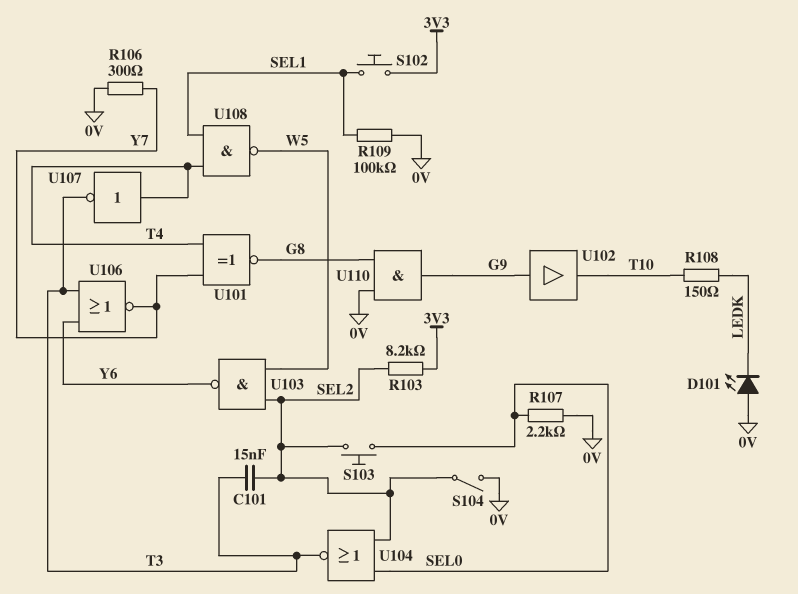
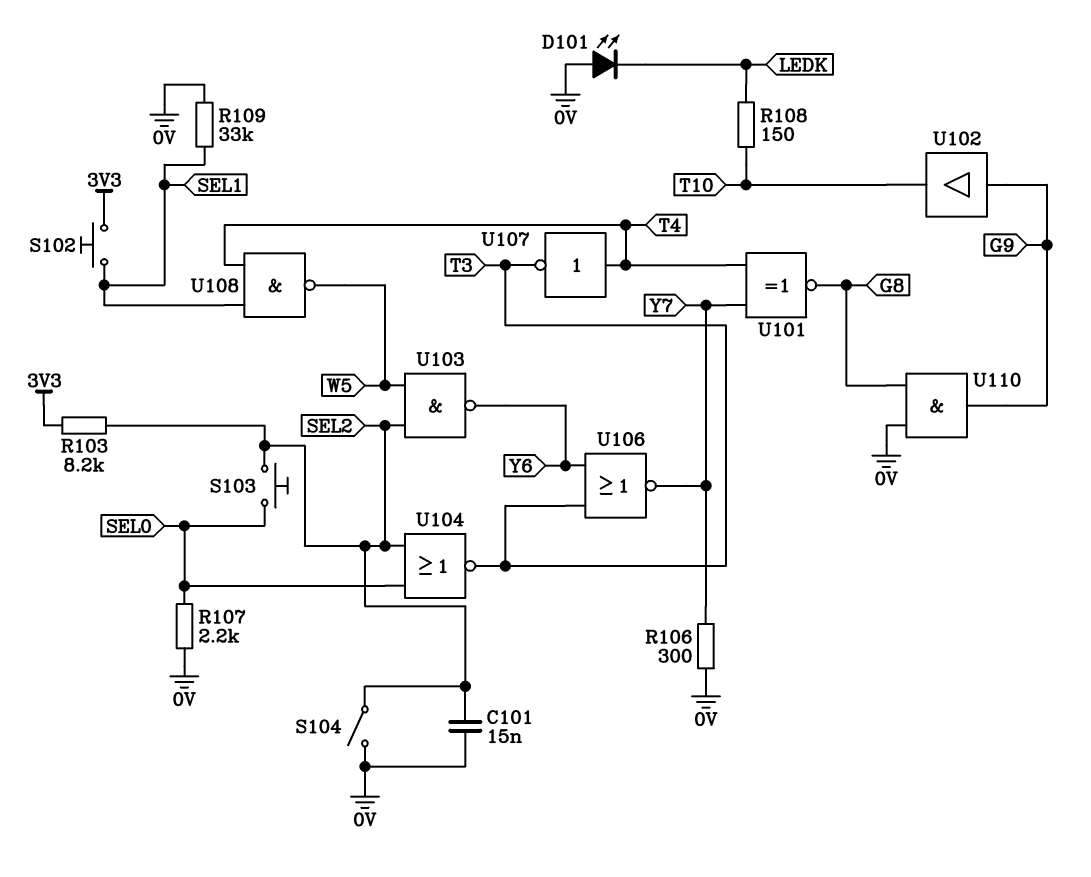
C101: 15nF (SEL2, T3) -> 15nF (0V, SEL2)
R109: 100k (0V, SEL1) -> 33k (0V, SEL1)

